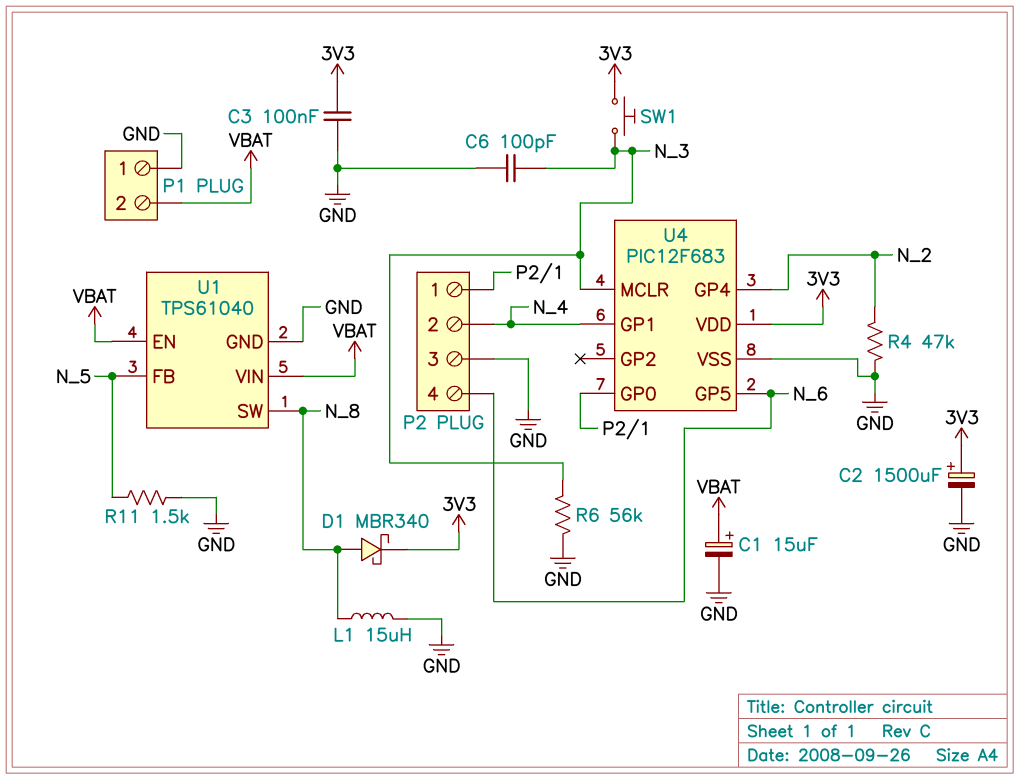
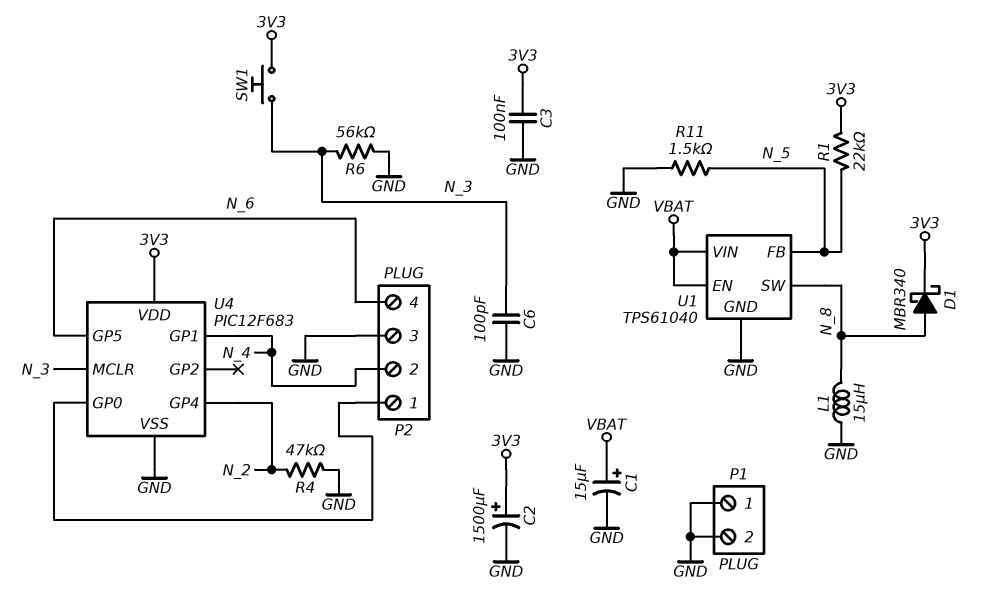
P1 pin 2: VBAT -> GND
R1: none -> 22k (3V3, N_5)

